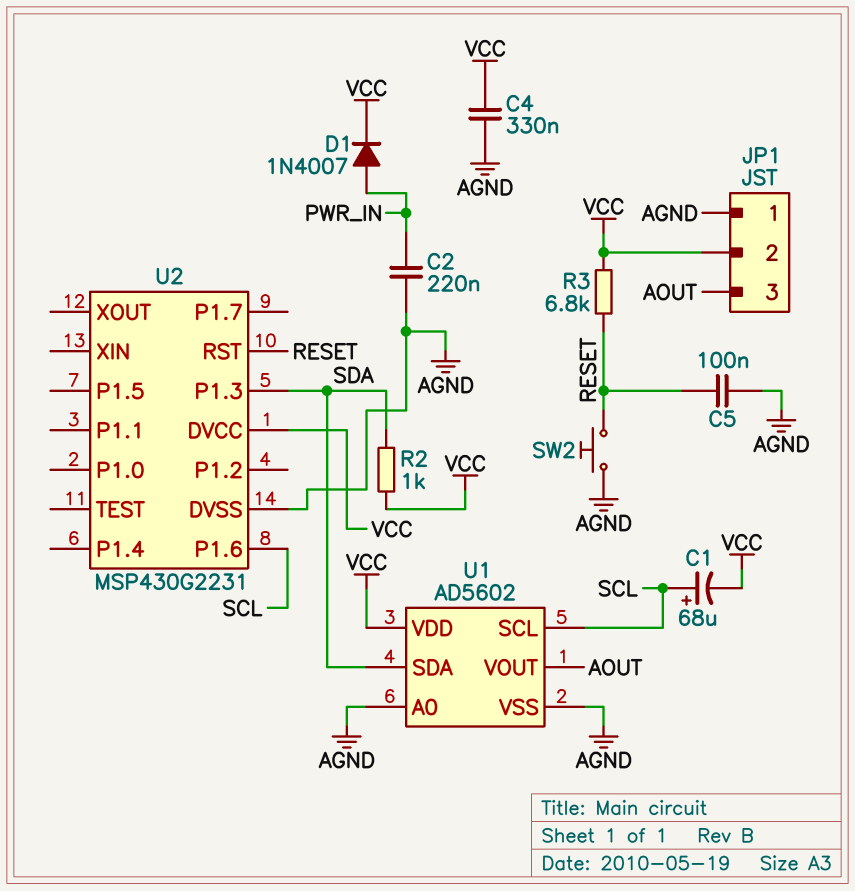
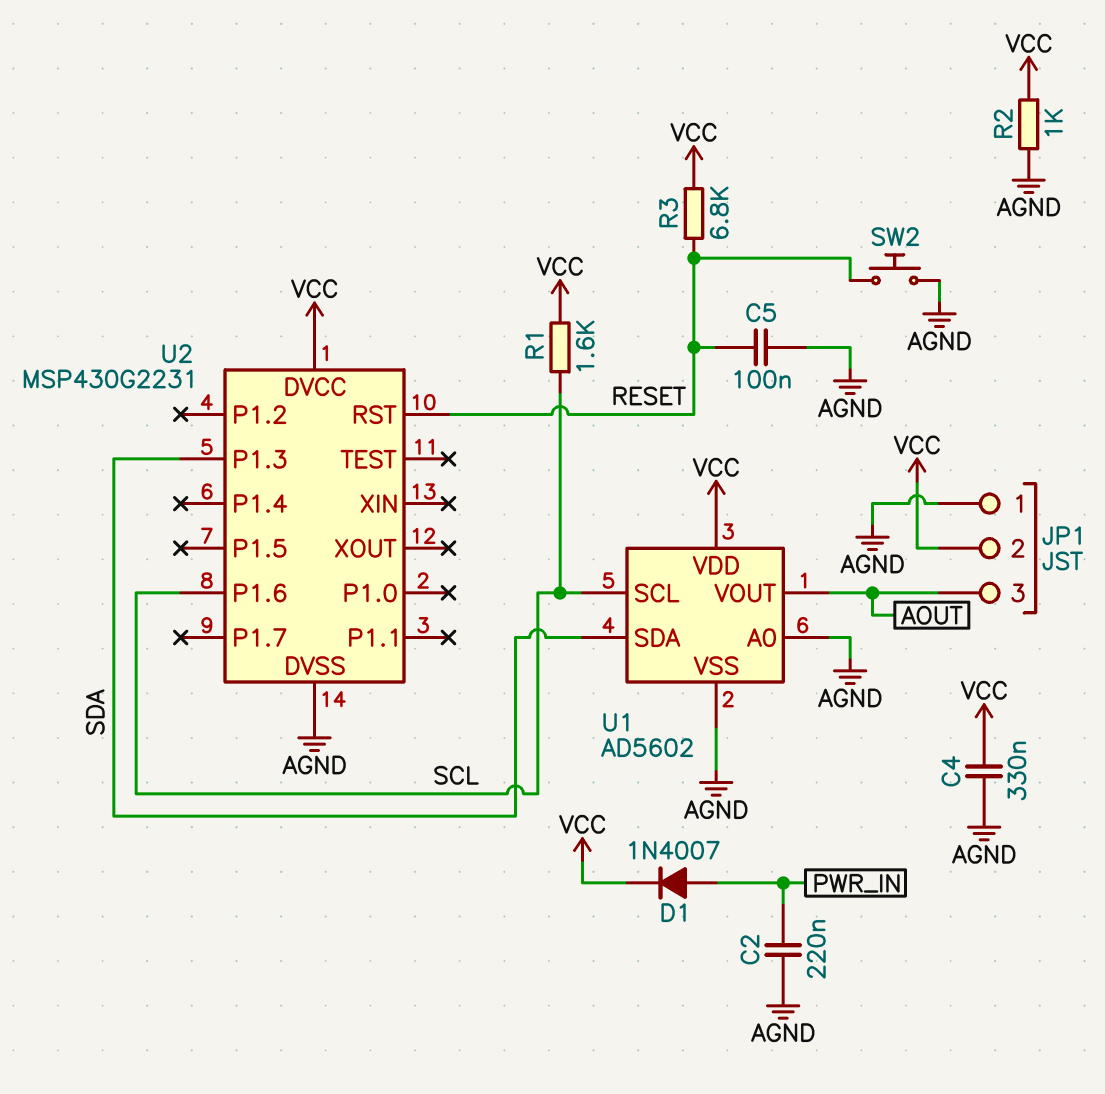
C1: 68uF (plus SCL, minus VCC) -> none
R1: none -> 1.6k (SCL, VCC)
R2: 1k (SDA, VCC) -> 1k (AGND, VCC)

